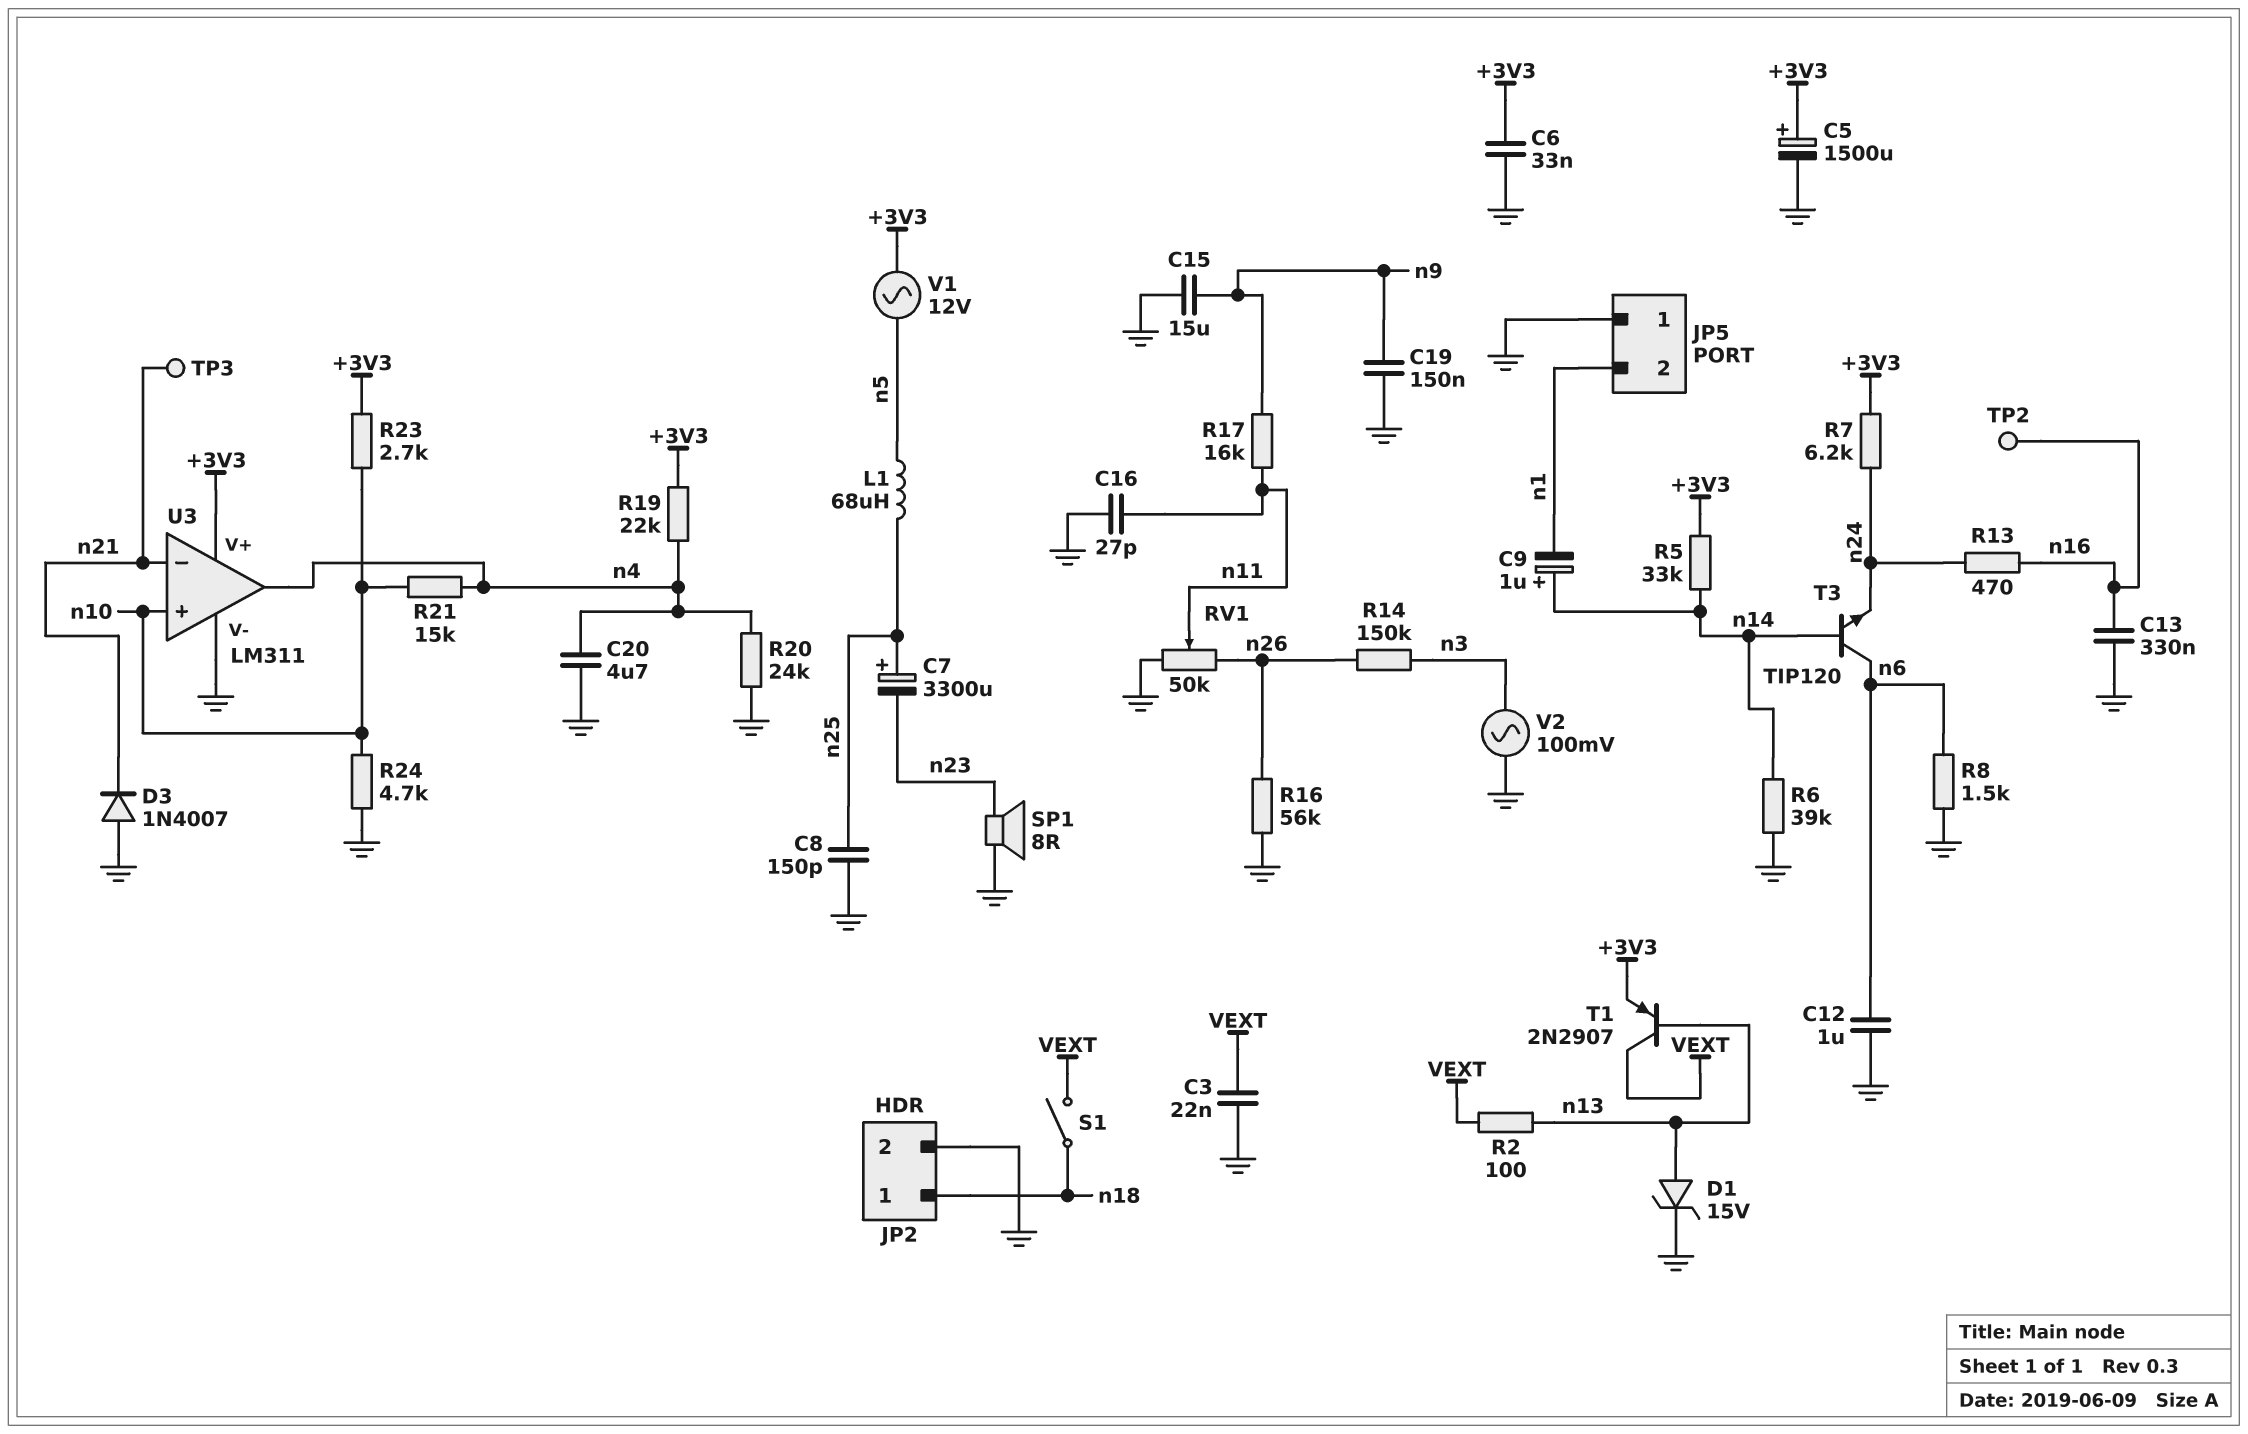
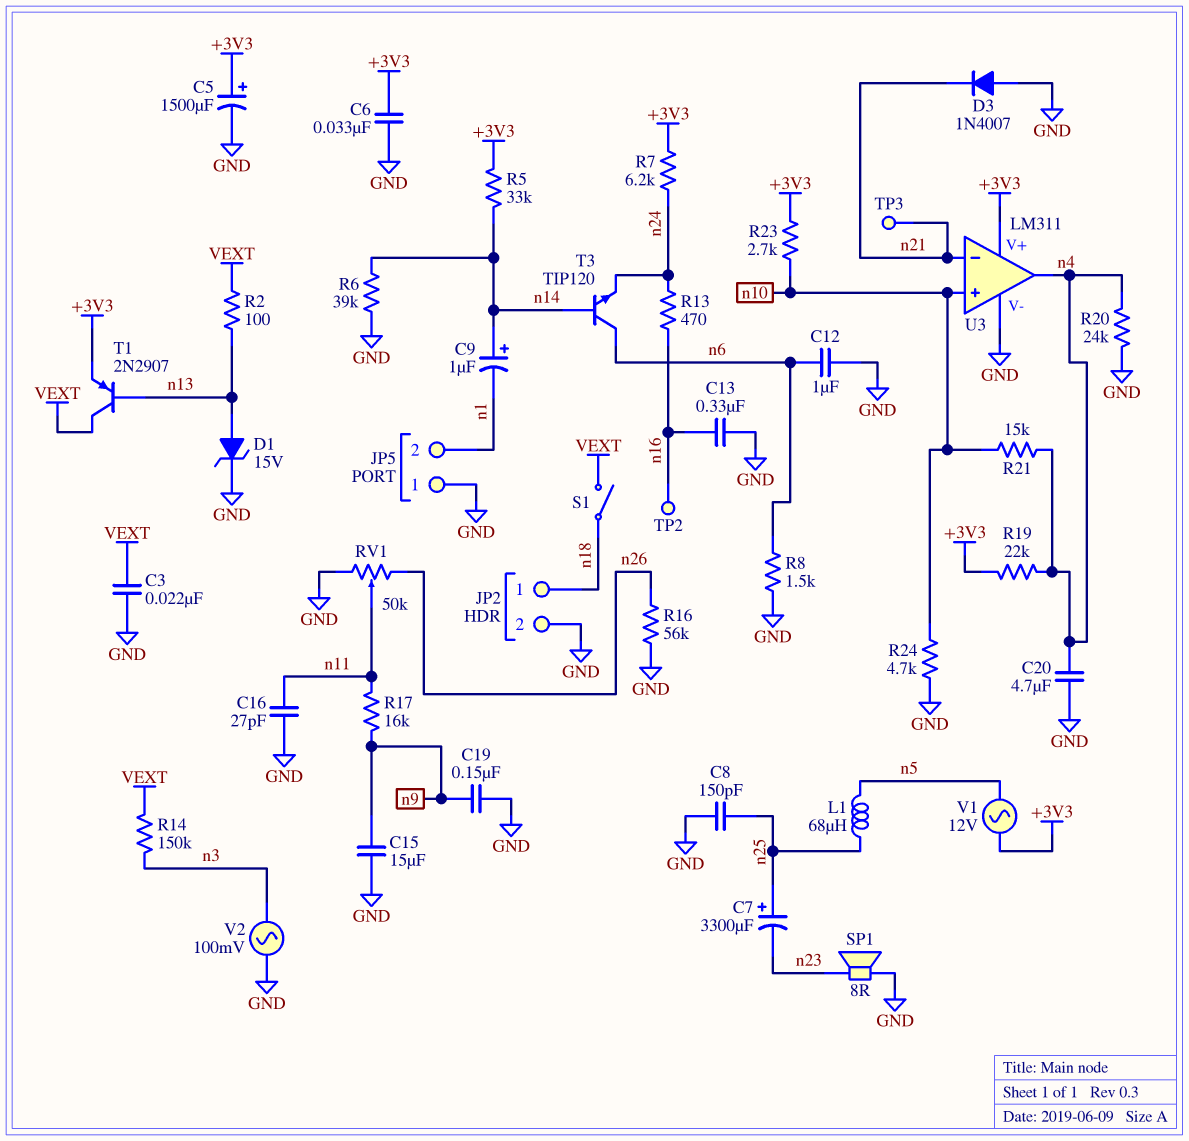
R14: 150k (n3, n26) -> 150k (VEXT, n3)

